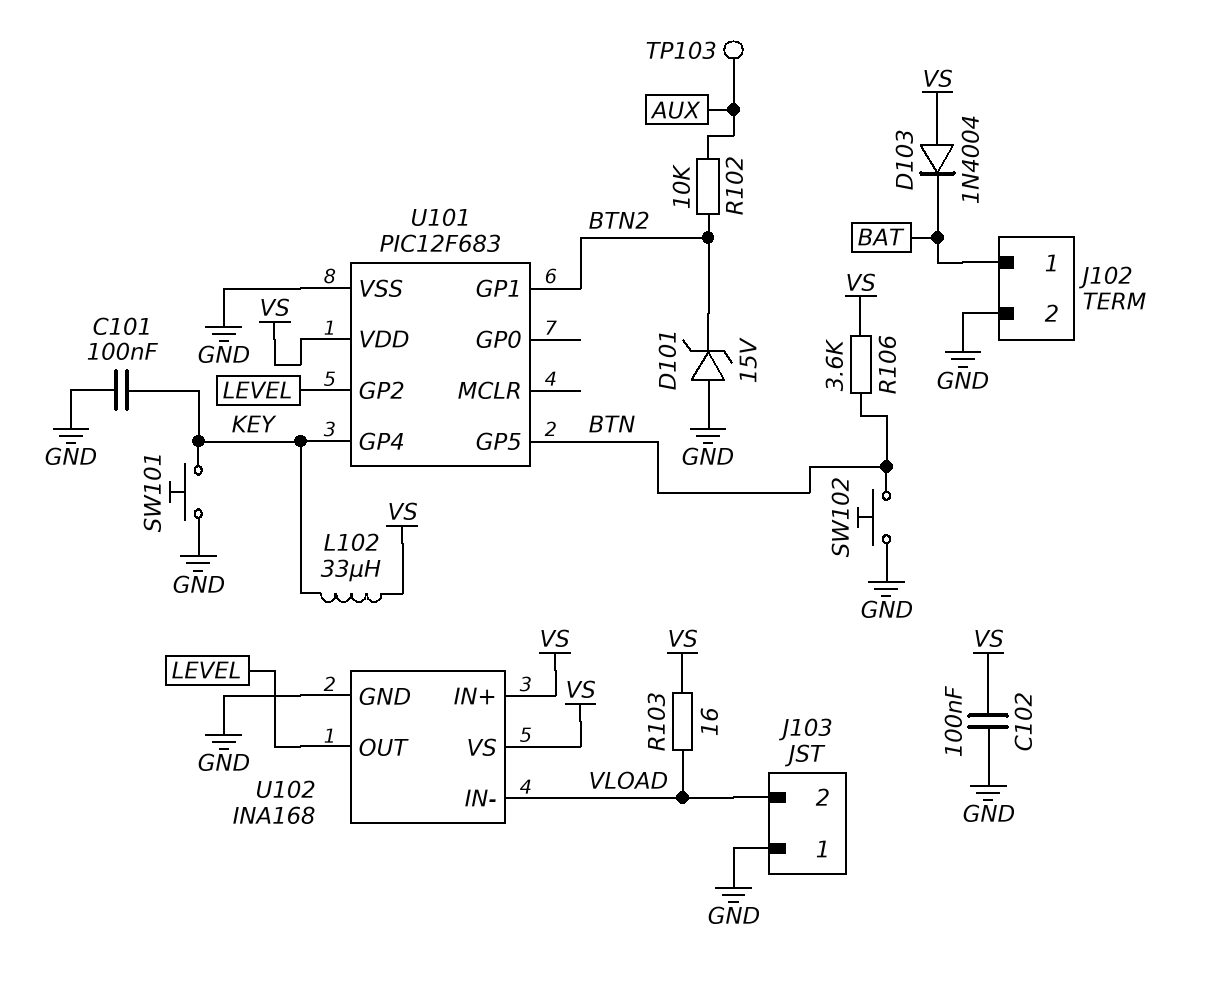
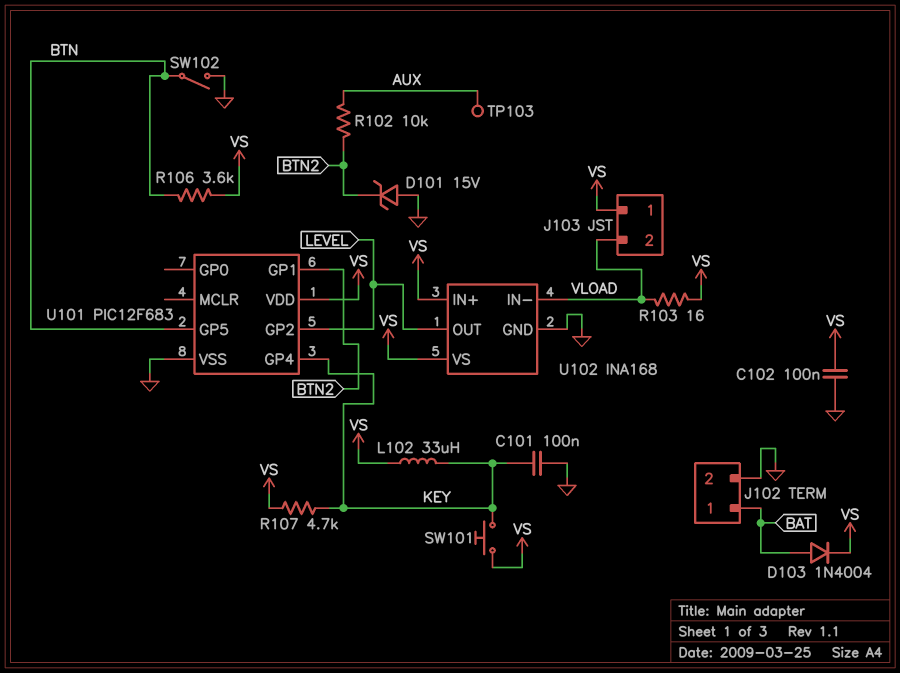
D103: diode 1N4004 (A VS, K BAT) -> diode 1N4004 (A BAT, K VS)
J103 pin 1: GND -> VS
R107: none -> 4.7k (KEY, VS)
SW101: button (GND, KEY) -> button (KEY, VS)
SW102: button (BTN, GND) -> switch (BTN, GND)

